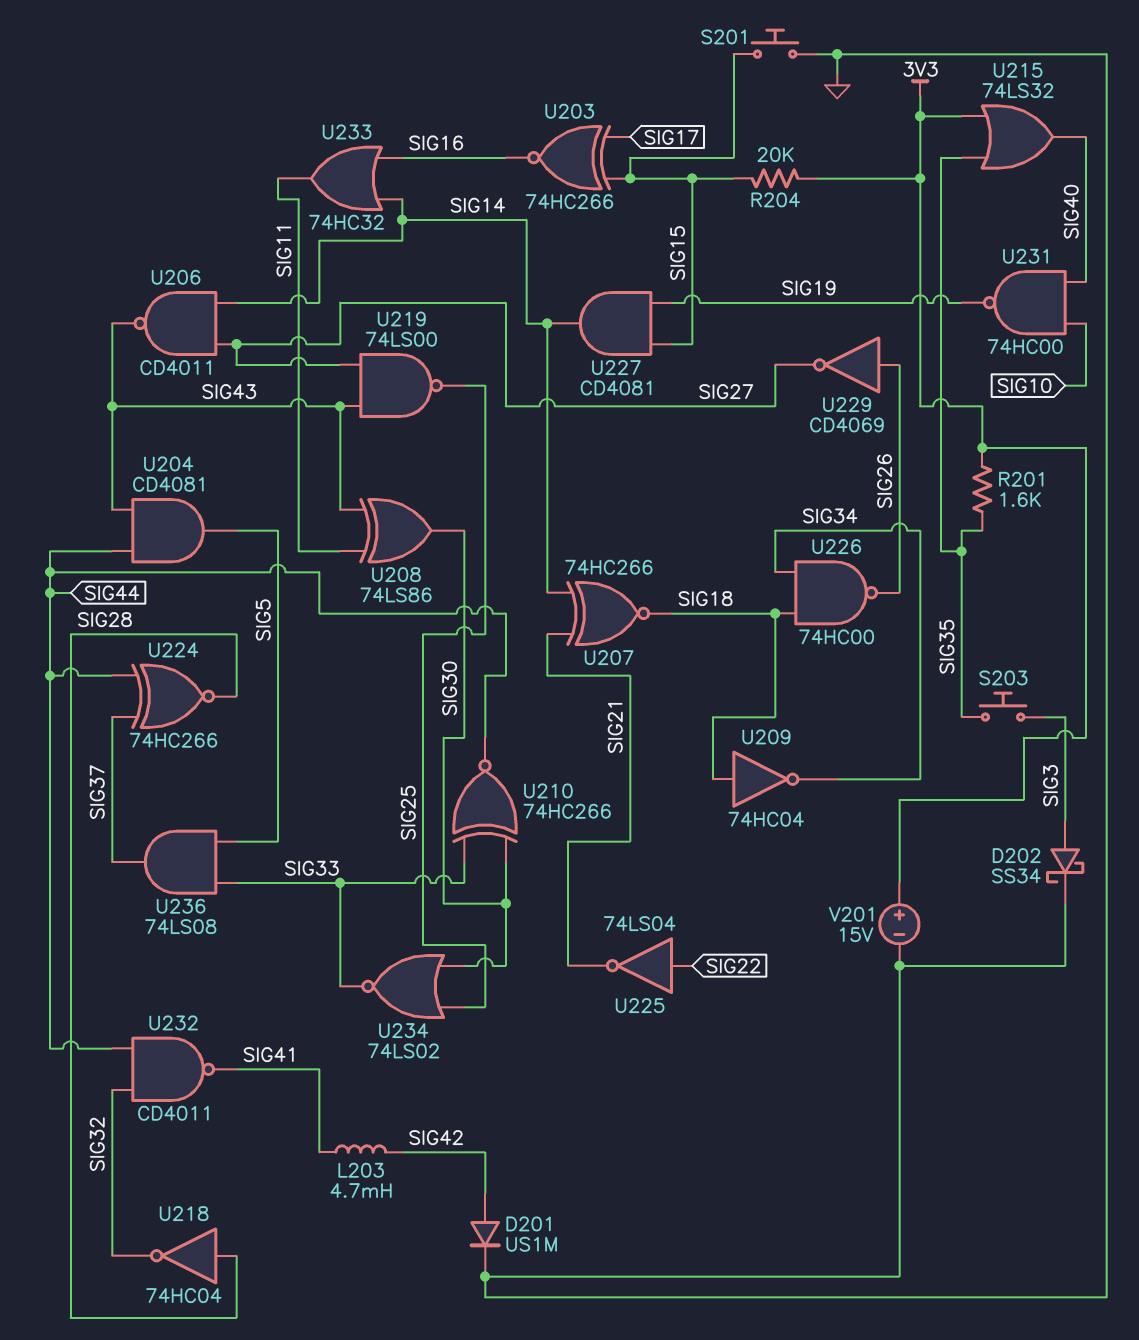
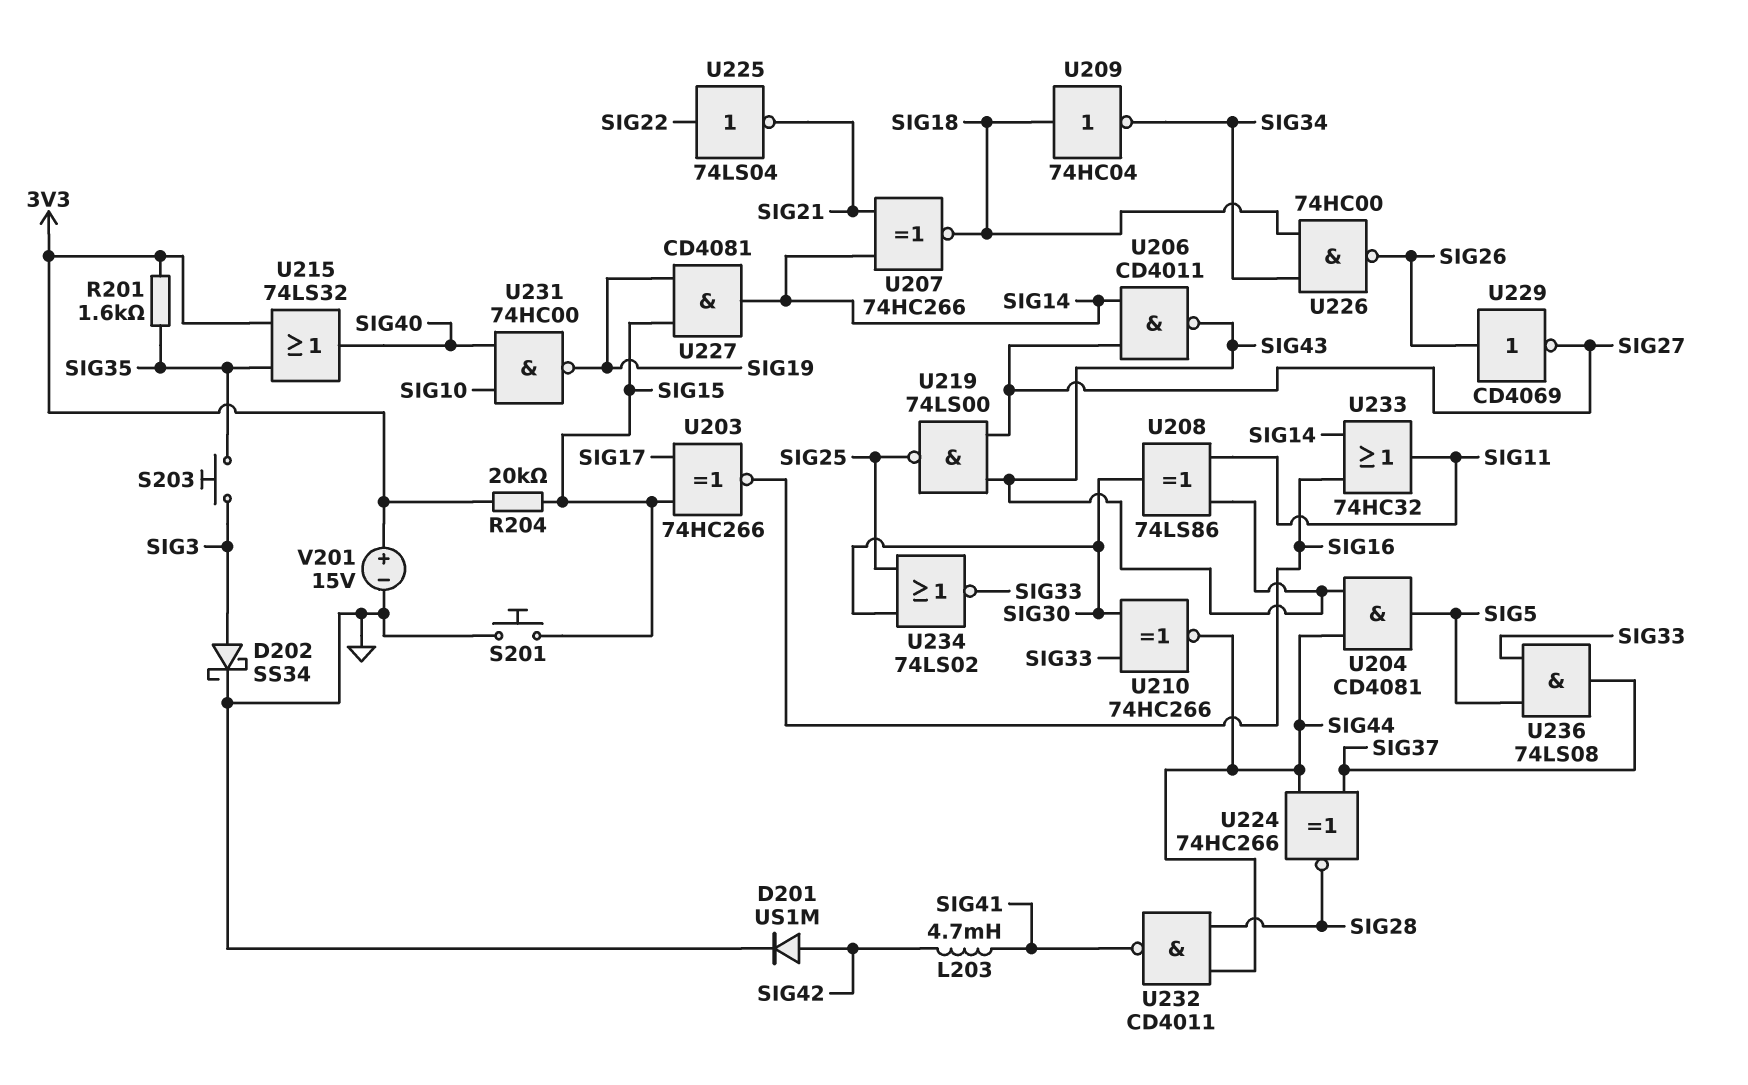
U218: NOT 74HC04 (in SIG28, out SIG32) -> none
U232: NAND CD4011 (in SIG32, in SIG44, out SIG41) -> NAND CD4011 (in SIG28, in SIG44, out SIG41)

